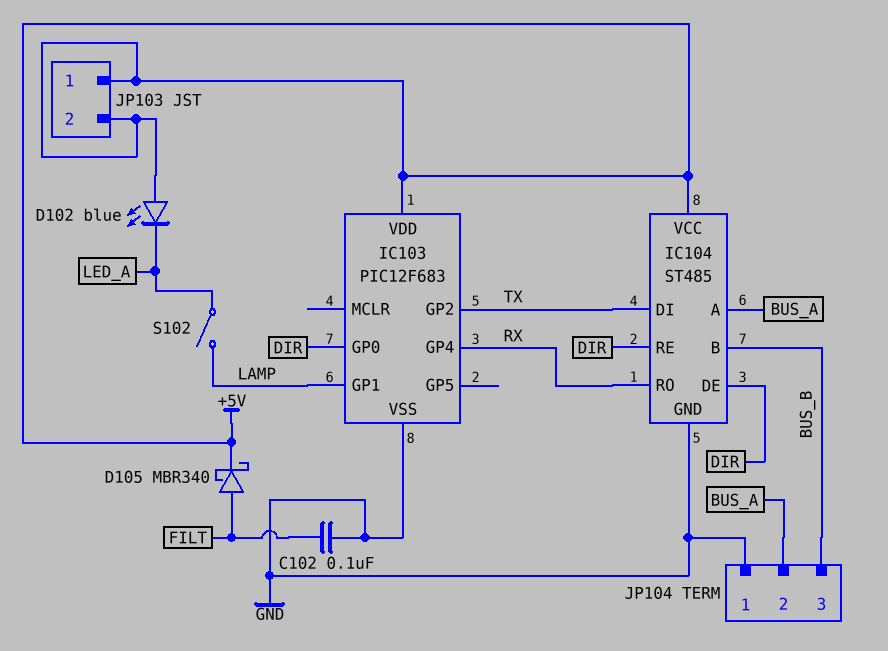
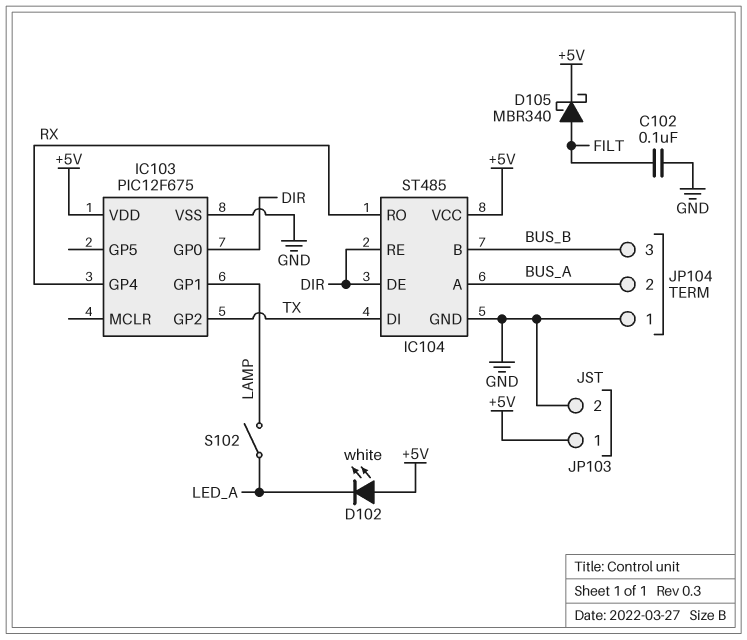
D102: LED blue (A +5V, K LED_A) -> LED white (A +5V, K LED_A)
IC103: PIC12F683 -> PIC12F675
JP103 pin 2: +5V -> GND

